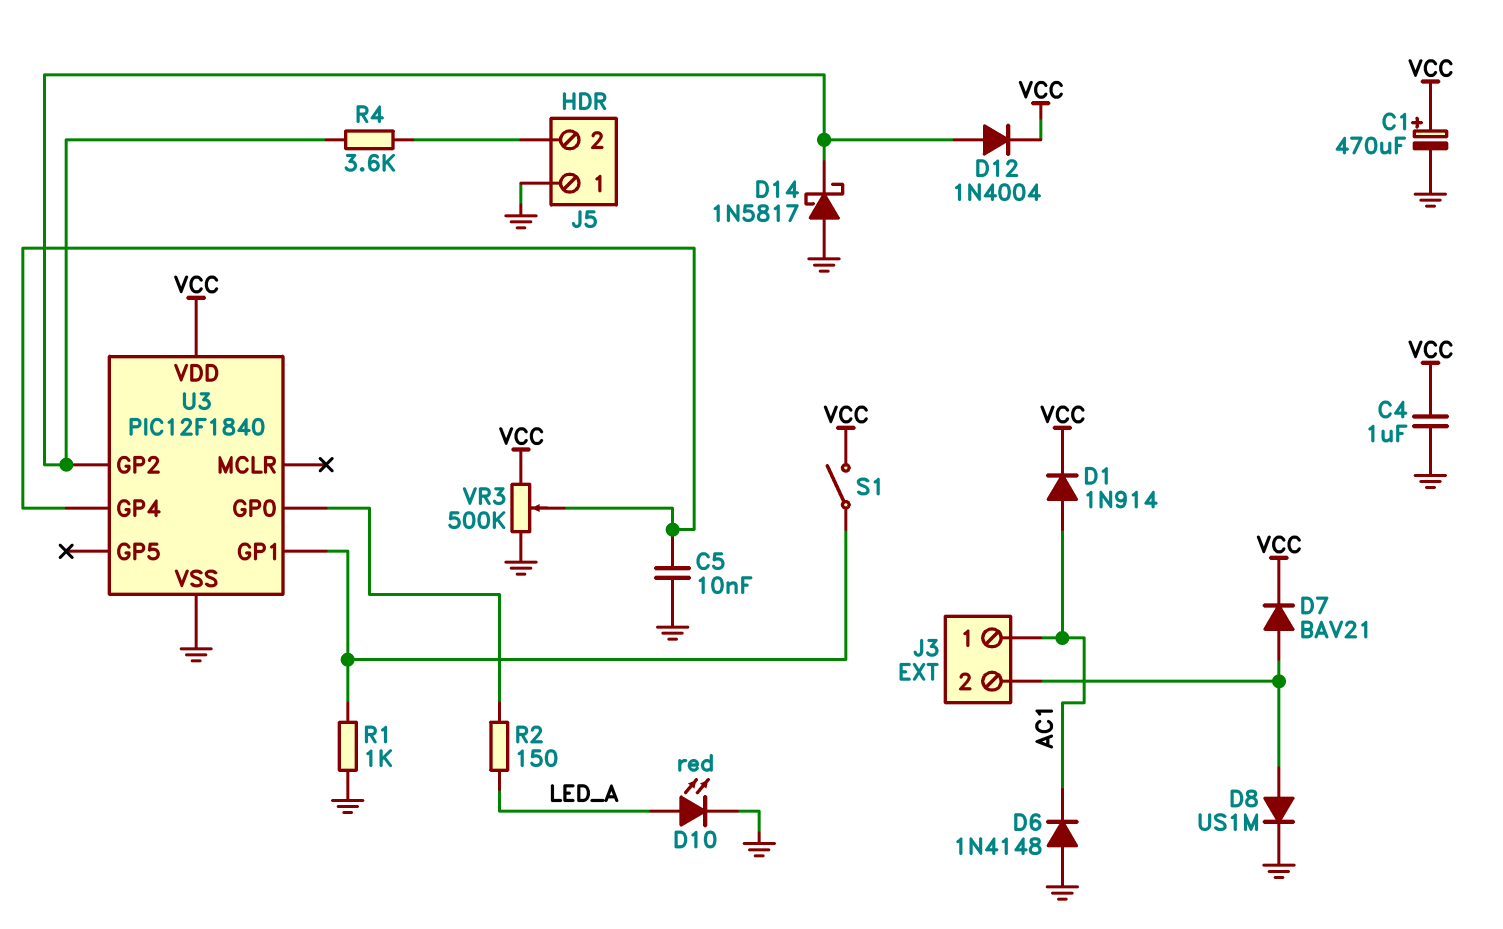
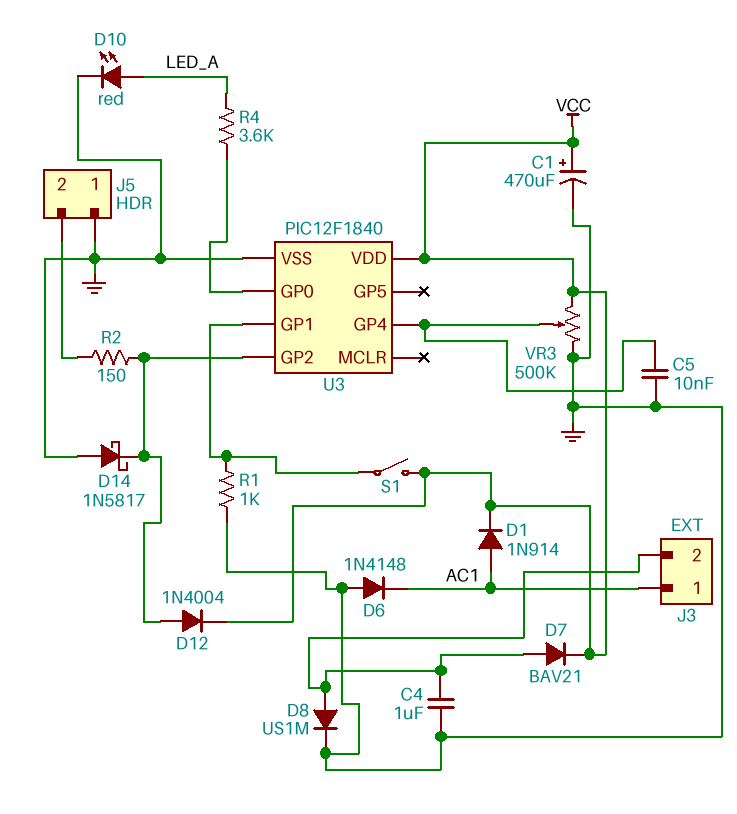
C4: 1uF (GND, VCC) -> 1uF (GND, J3/2)
R2: 150 (LED_A, U3/GP0) -> 150 (J5/2, U3/GP2)
R4: 3.6k (J5/2, U3/GP2) -> 3.6k (LED_A, U3/GP0)

